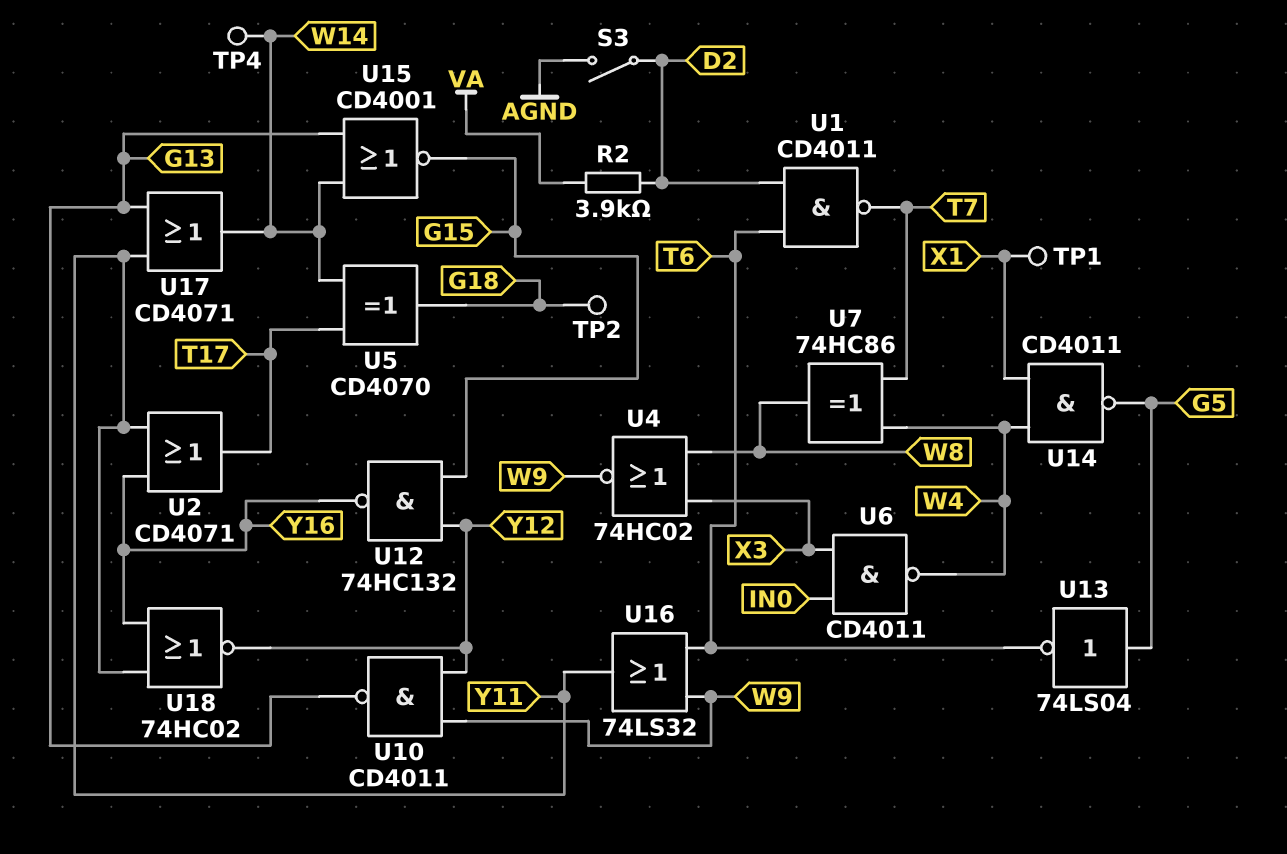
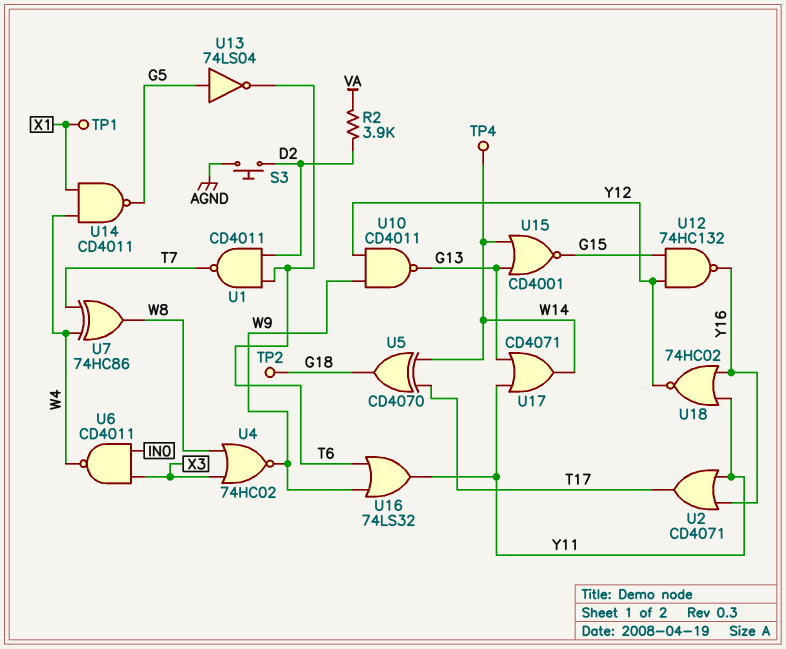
S3: switch (AGND, D2) -> button (AGND, D2)

